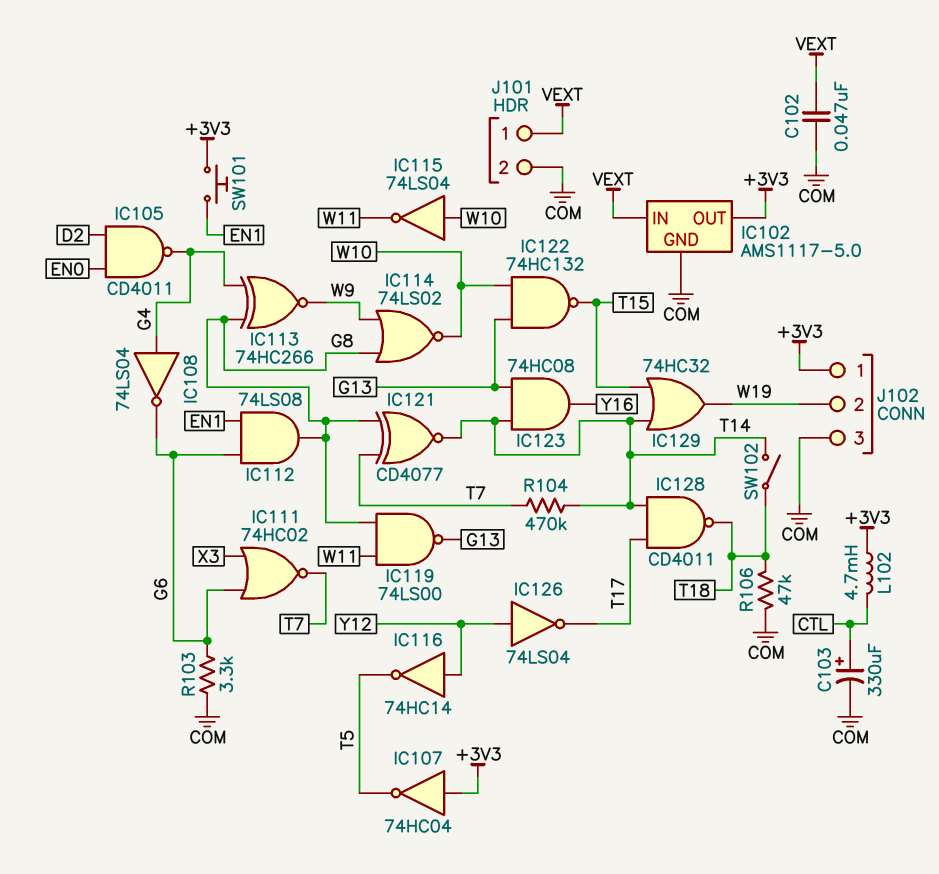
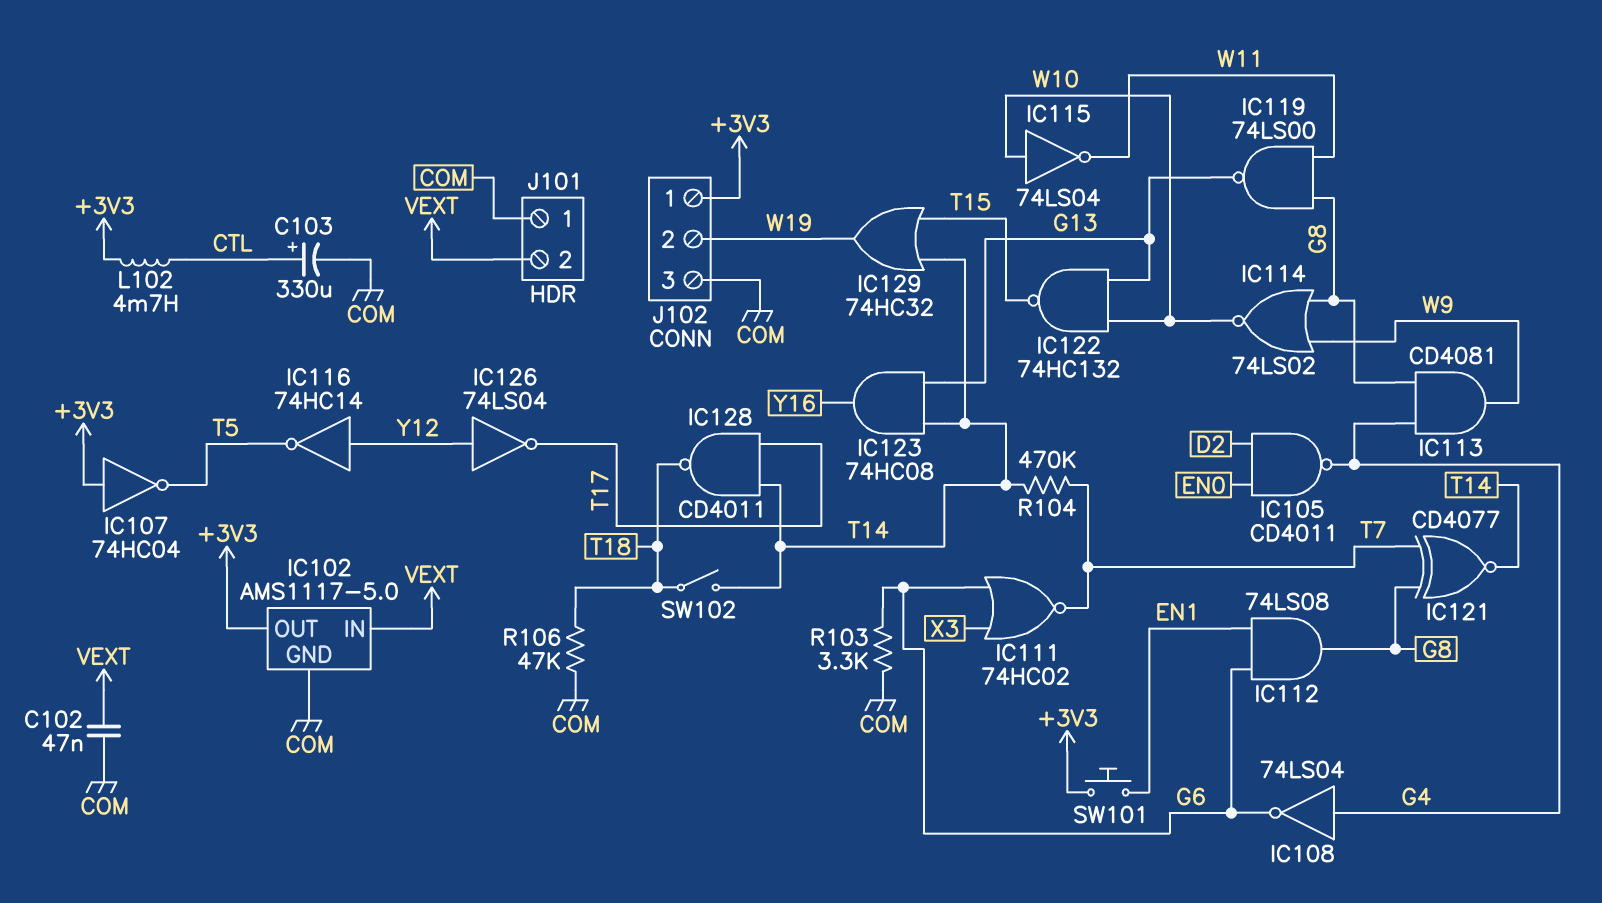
IC113: XNOR 74HC266 (in G4, in G8, out W9) -> AND CD4081 (in G4, in G8, out W9)
J101 pin 1: VEXT -> COM
J101 pin 2: COM -> VEXT

